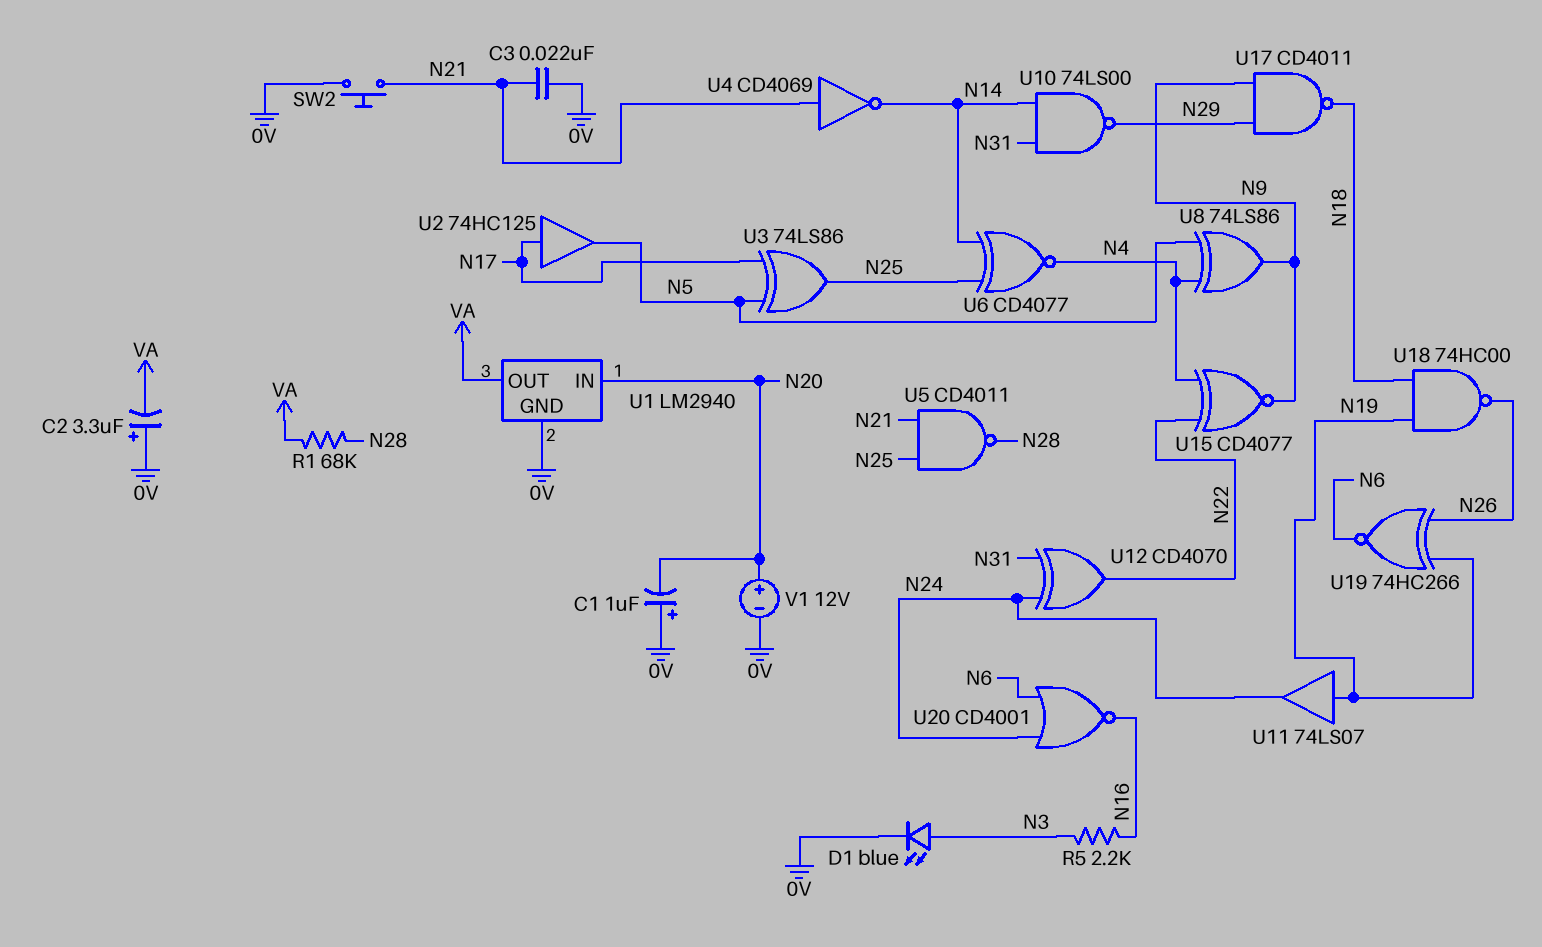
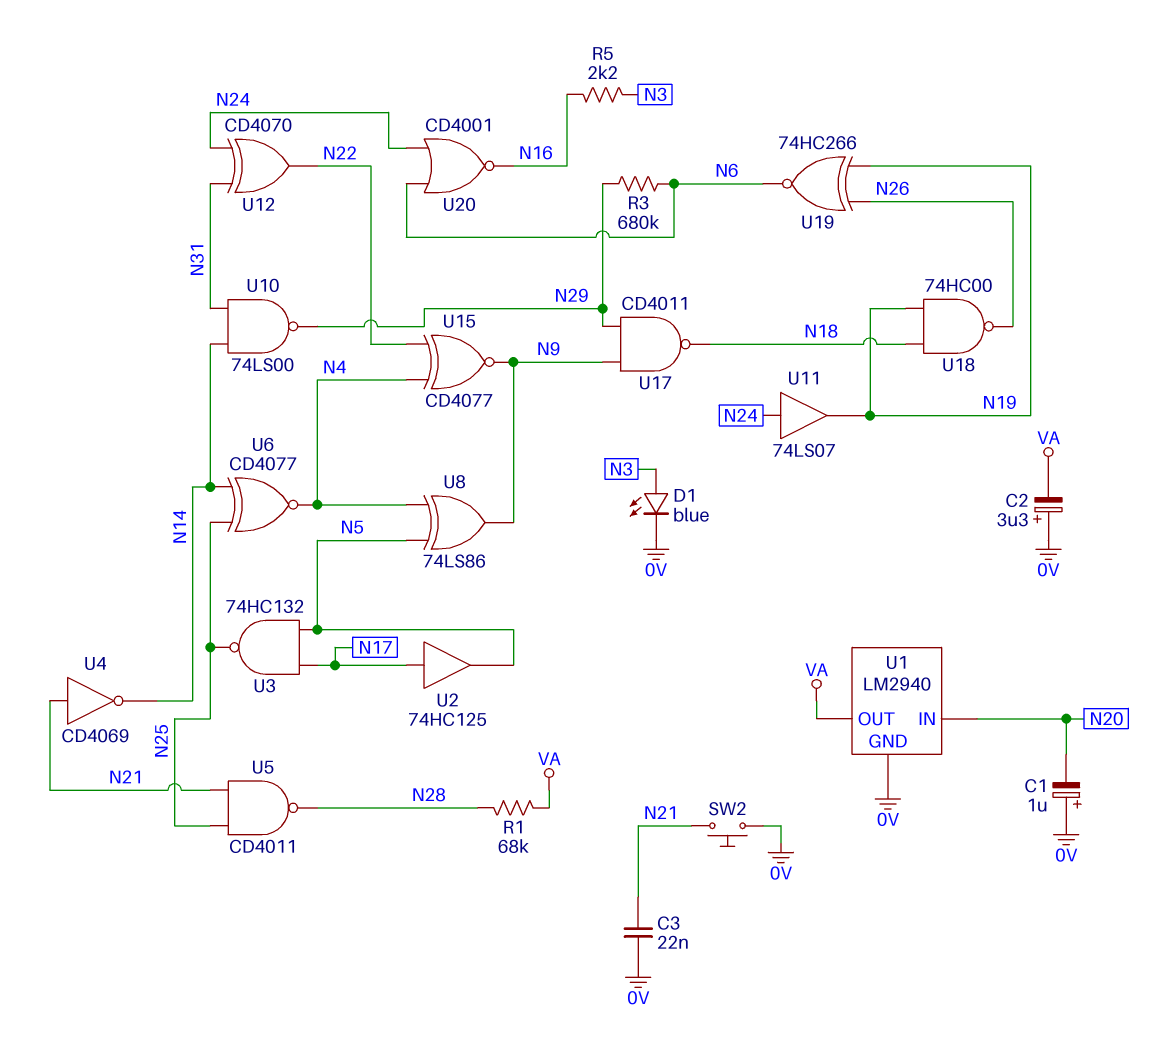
R3: none -> 680k (N6, N29)
U3: XOR 74LS86 (in N5, in N17, out N25) -> NAND 74HC132 (in N5, in N17, out N25)
U11: buffer 74LS07 (in N19, out N24) -> buffer 74LS07 (in N24, out N19)
V1: 12V (plus N20, minus 0V) -> none

